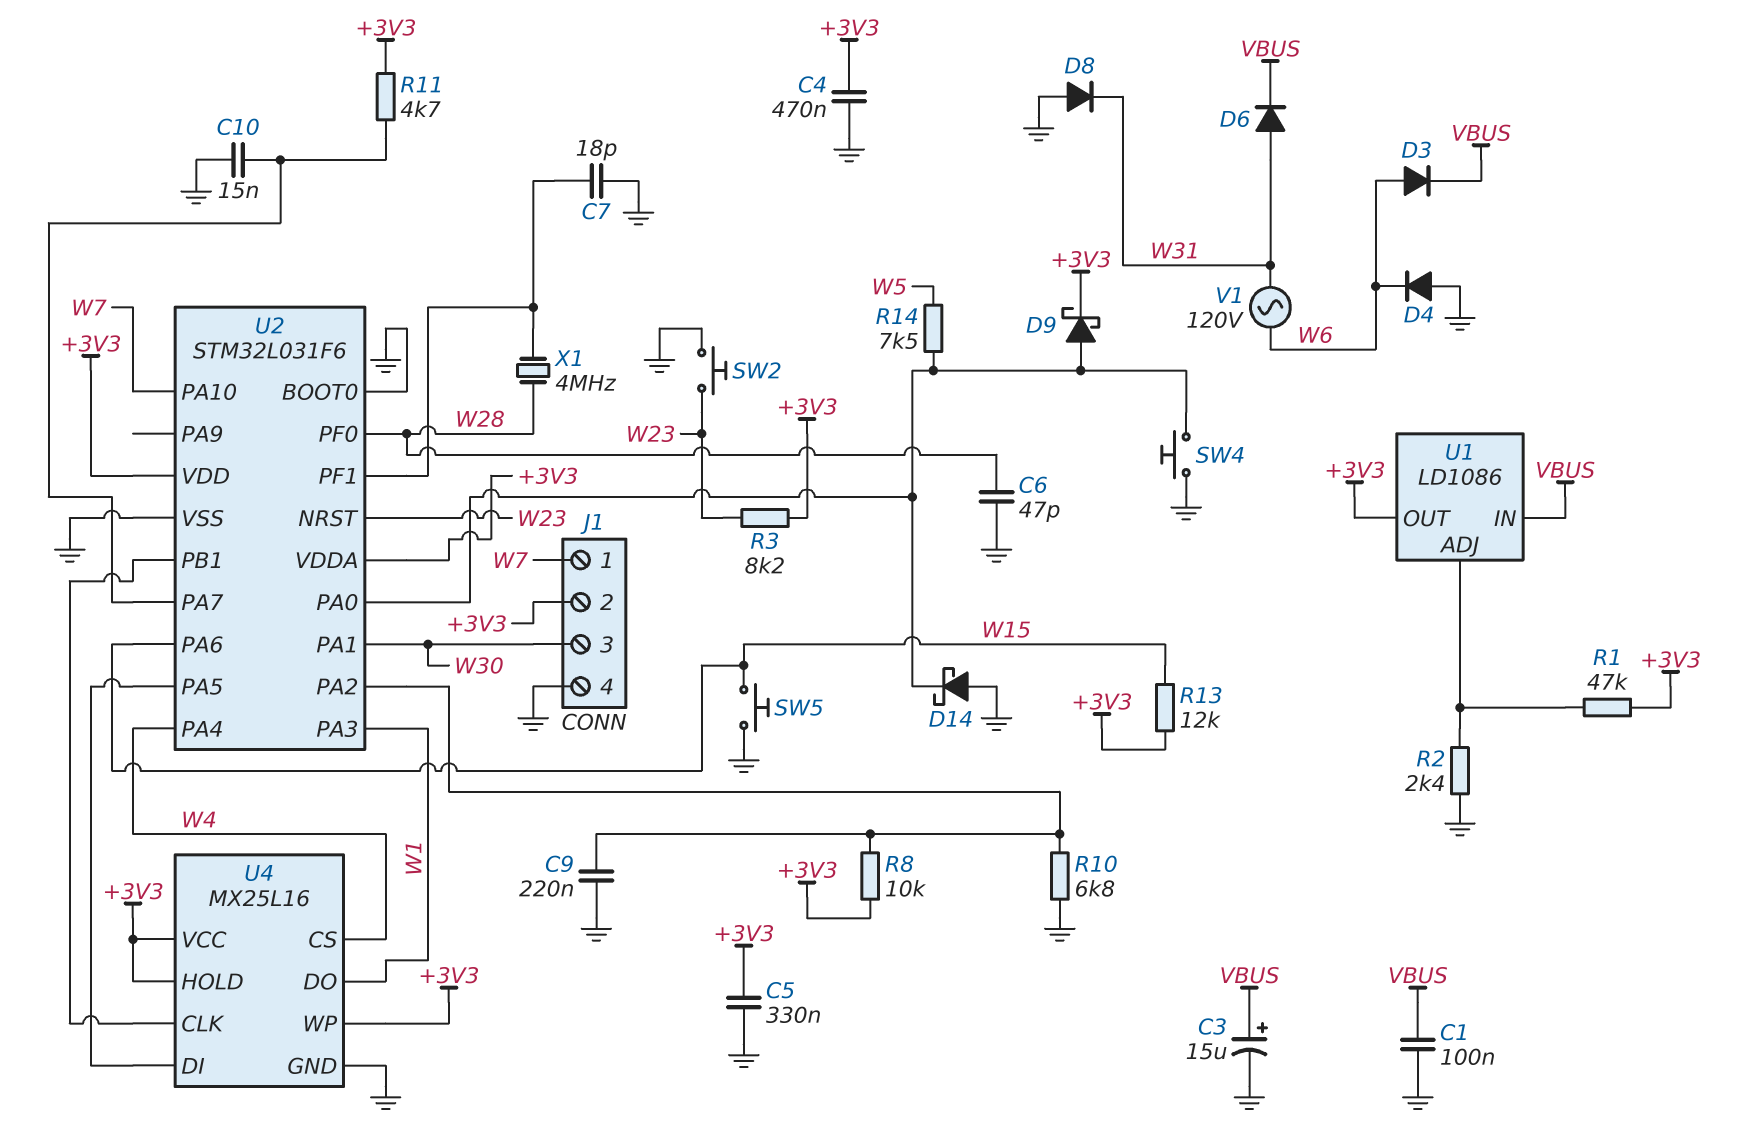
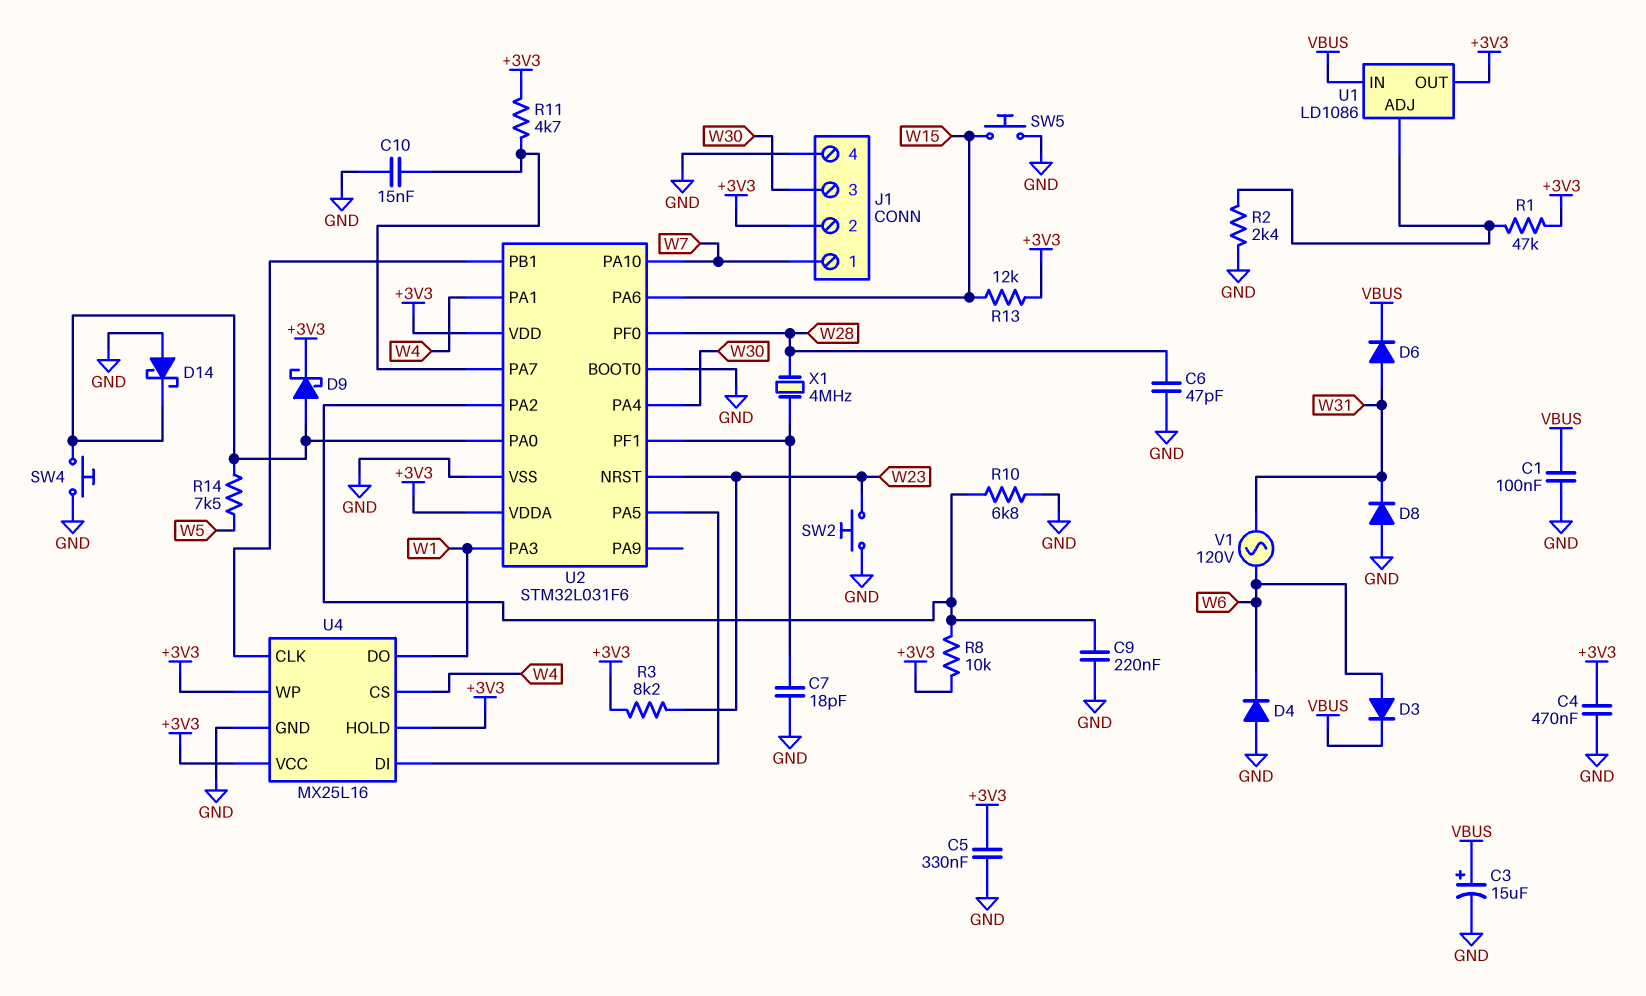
U2 pin PA1: W30 -> W4
U2 pin PA4: W4 -> W30

